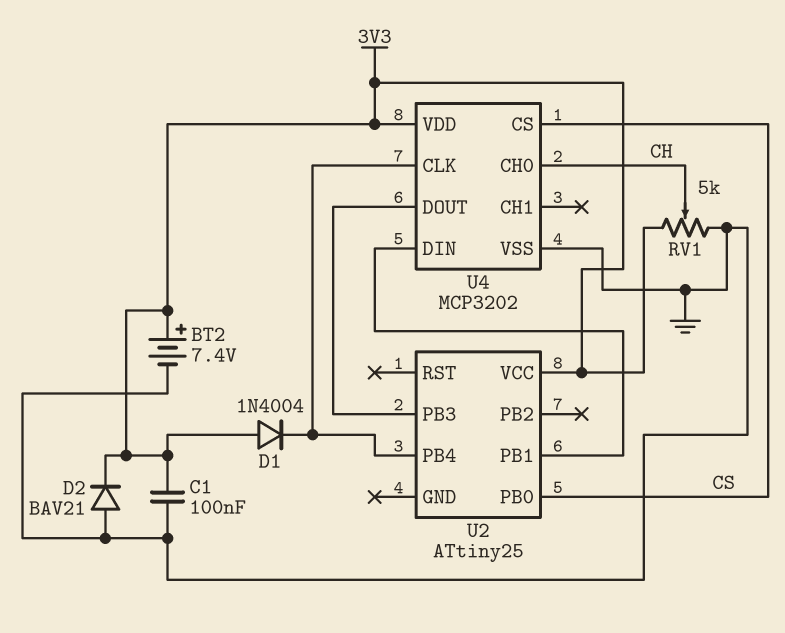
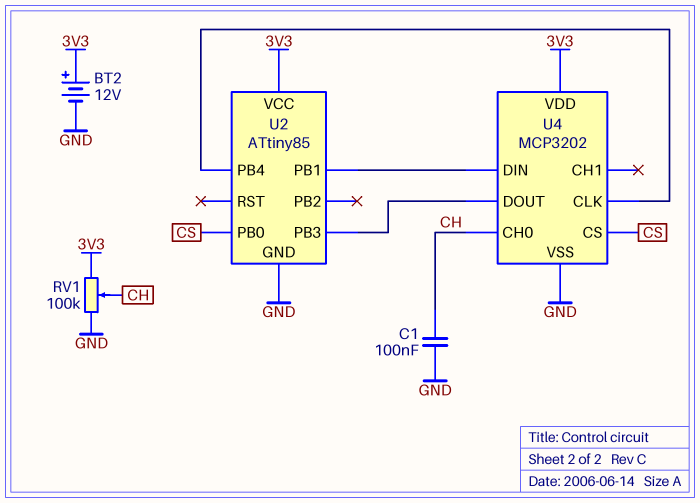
BT2: 7.4V (plus 3V3, minus GND) -> 12V (plus 3V3, minus GND)
C1: 100nF (3V3, GND) -> 100nF (CH, GND)
D1: diode 1N4004 (A 3V3, K U2/PB4) -> none
D2: diode BAV21 (A GND, K 3V3) -> none
RV1: 5k (3V3, GND, wiper CH) -> 100k (3V3, GND, wiper CH)
U2: ATtiny25 -> ATtiny85
U2 pin GND: none -> GND

